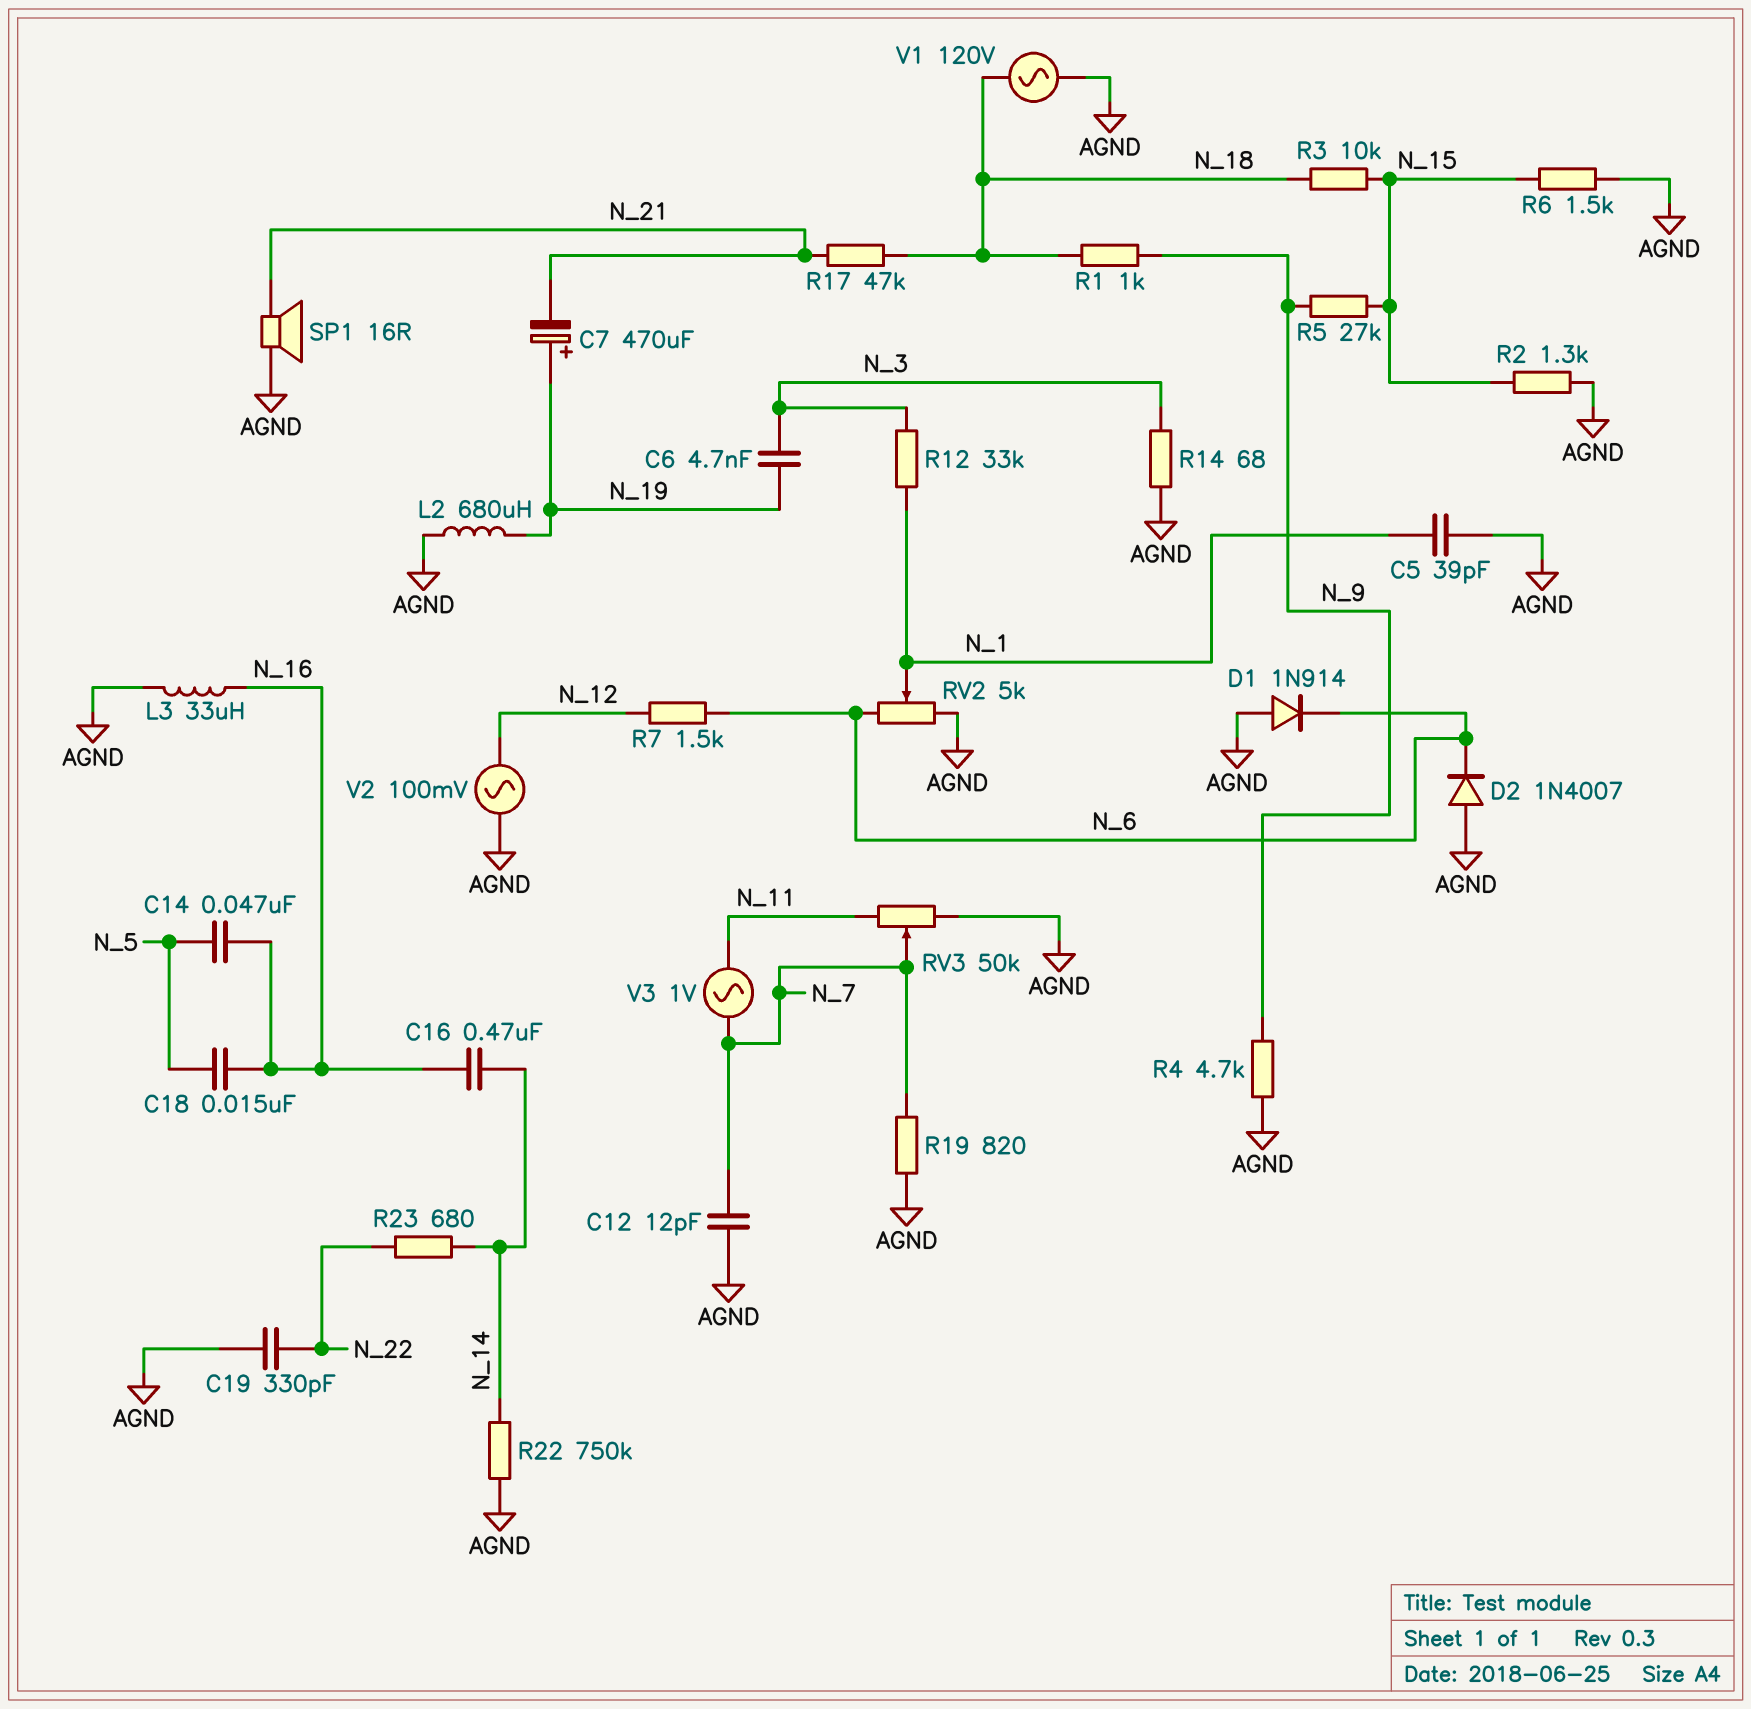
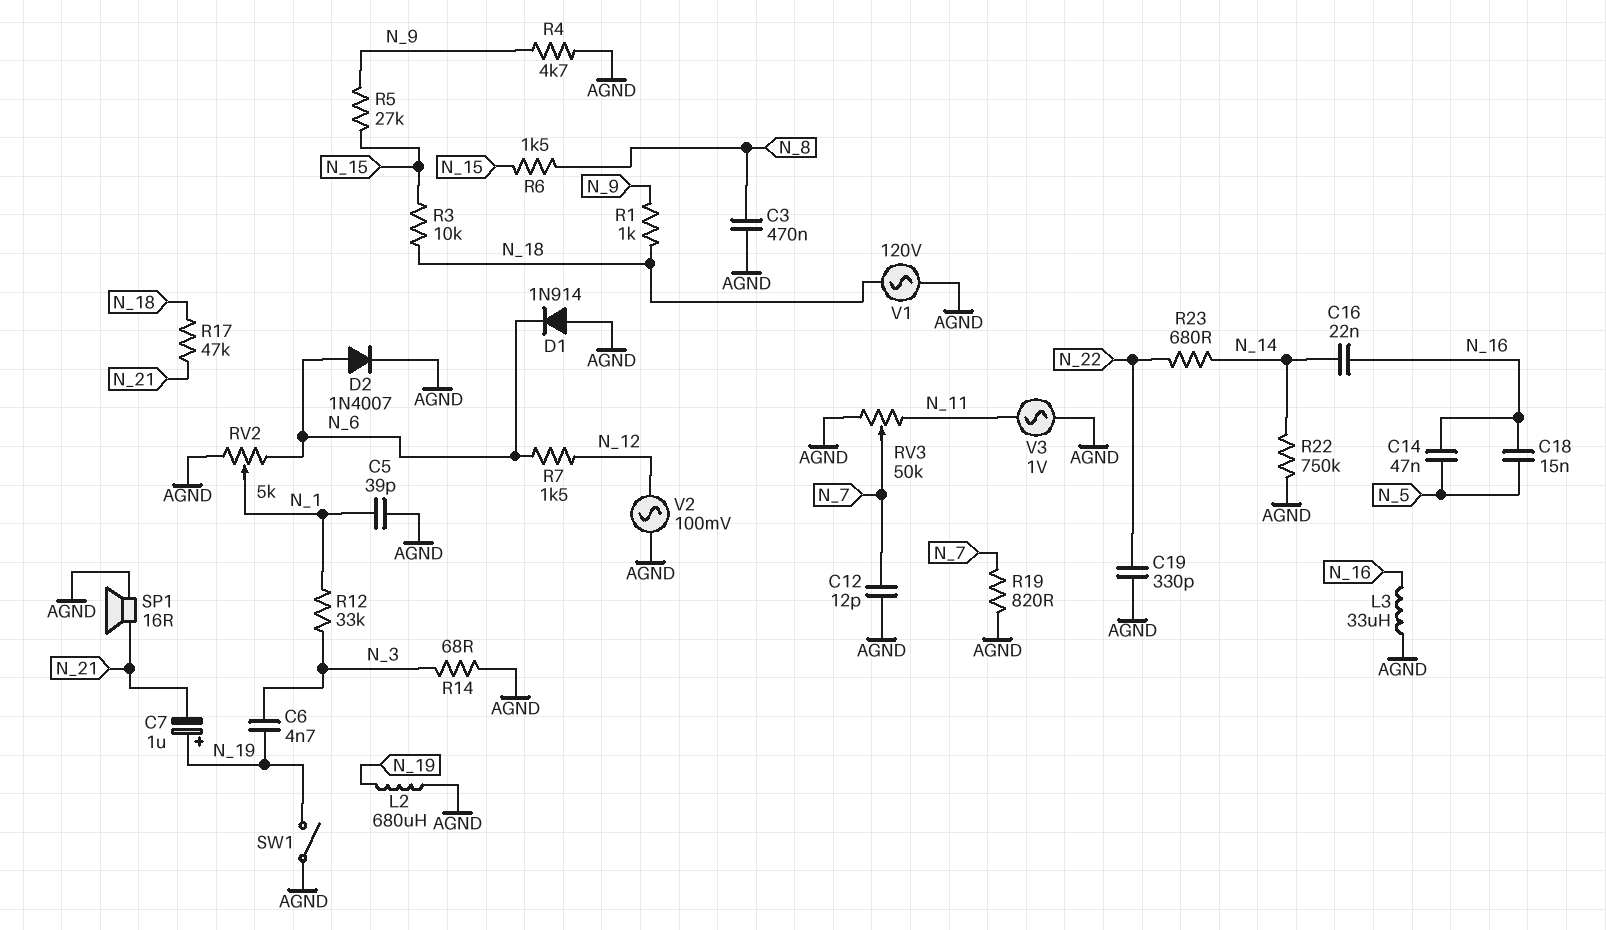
C3: none -> 470nF (AGND, N_8)
C7: 470uF (plus N_19, minus N_21) -> 1uF (plus N_19, minus N_21)
C16: 470nF (N_14, N_16) -> 22nF (N_14, N_16)
D2: diode 1N4007 (A AGND, K N_6) -> diode 1N4007 (A N_6, K AGND)
R2: 1.3k (AGND, N_15) -> none
R6: 1.5k (AGND, N_15) -> 1.5k (N_8, N_15)
SW1: none -> switch (AGND, N_19)
V3: AC 1V (N_7, N_11) -> AC 1V (AGND, N_11)

